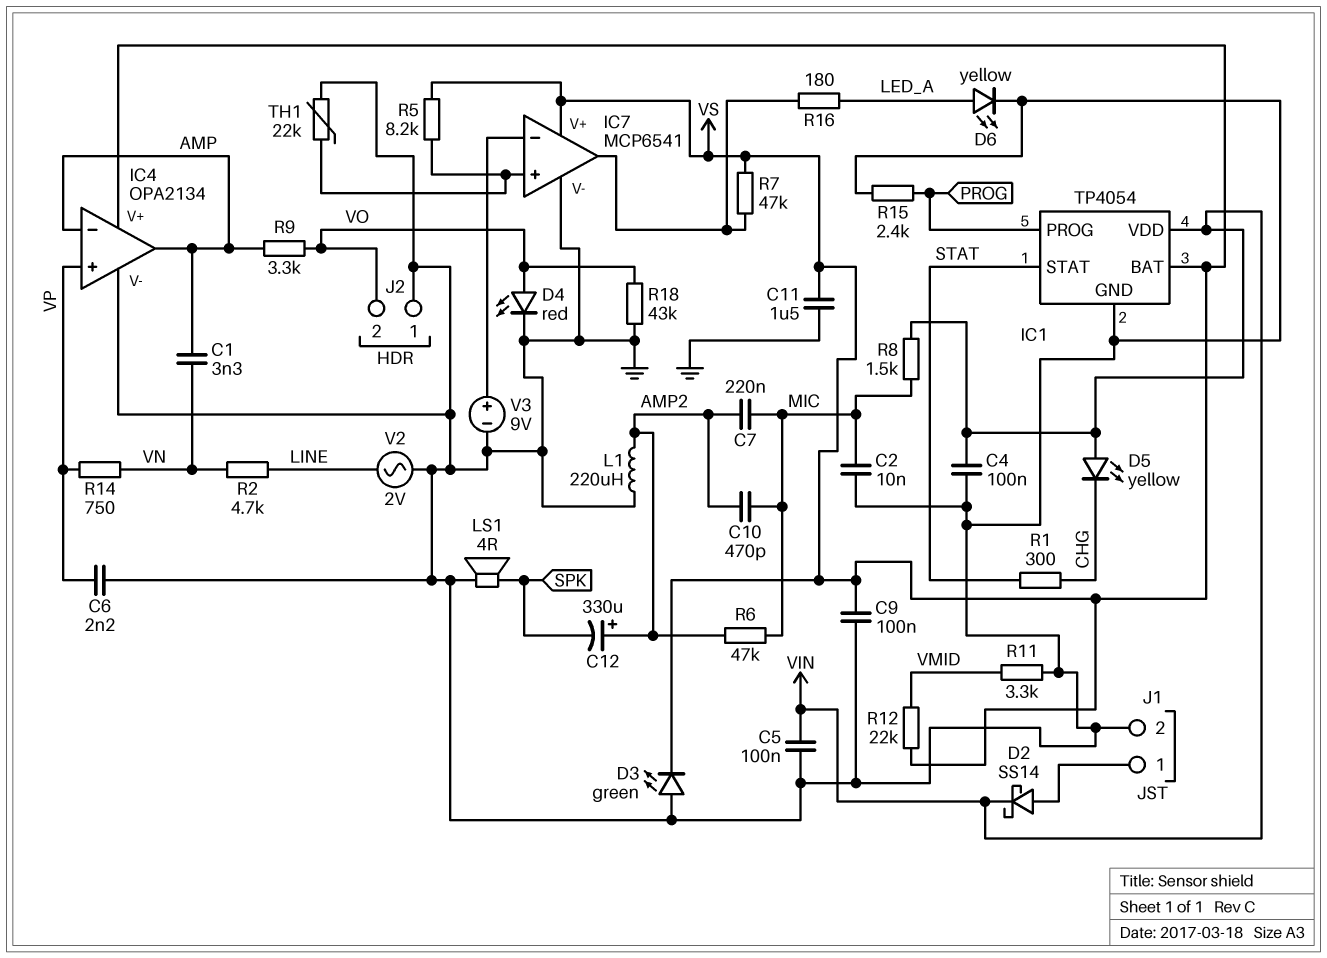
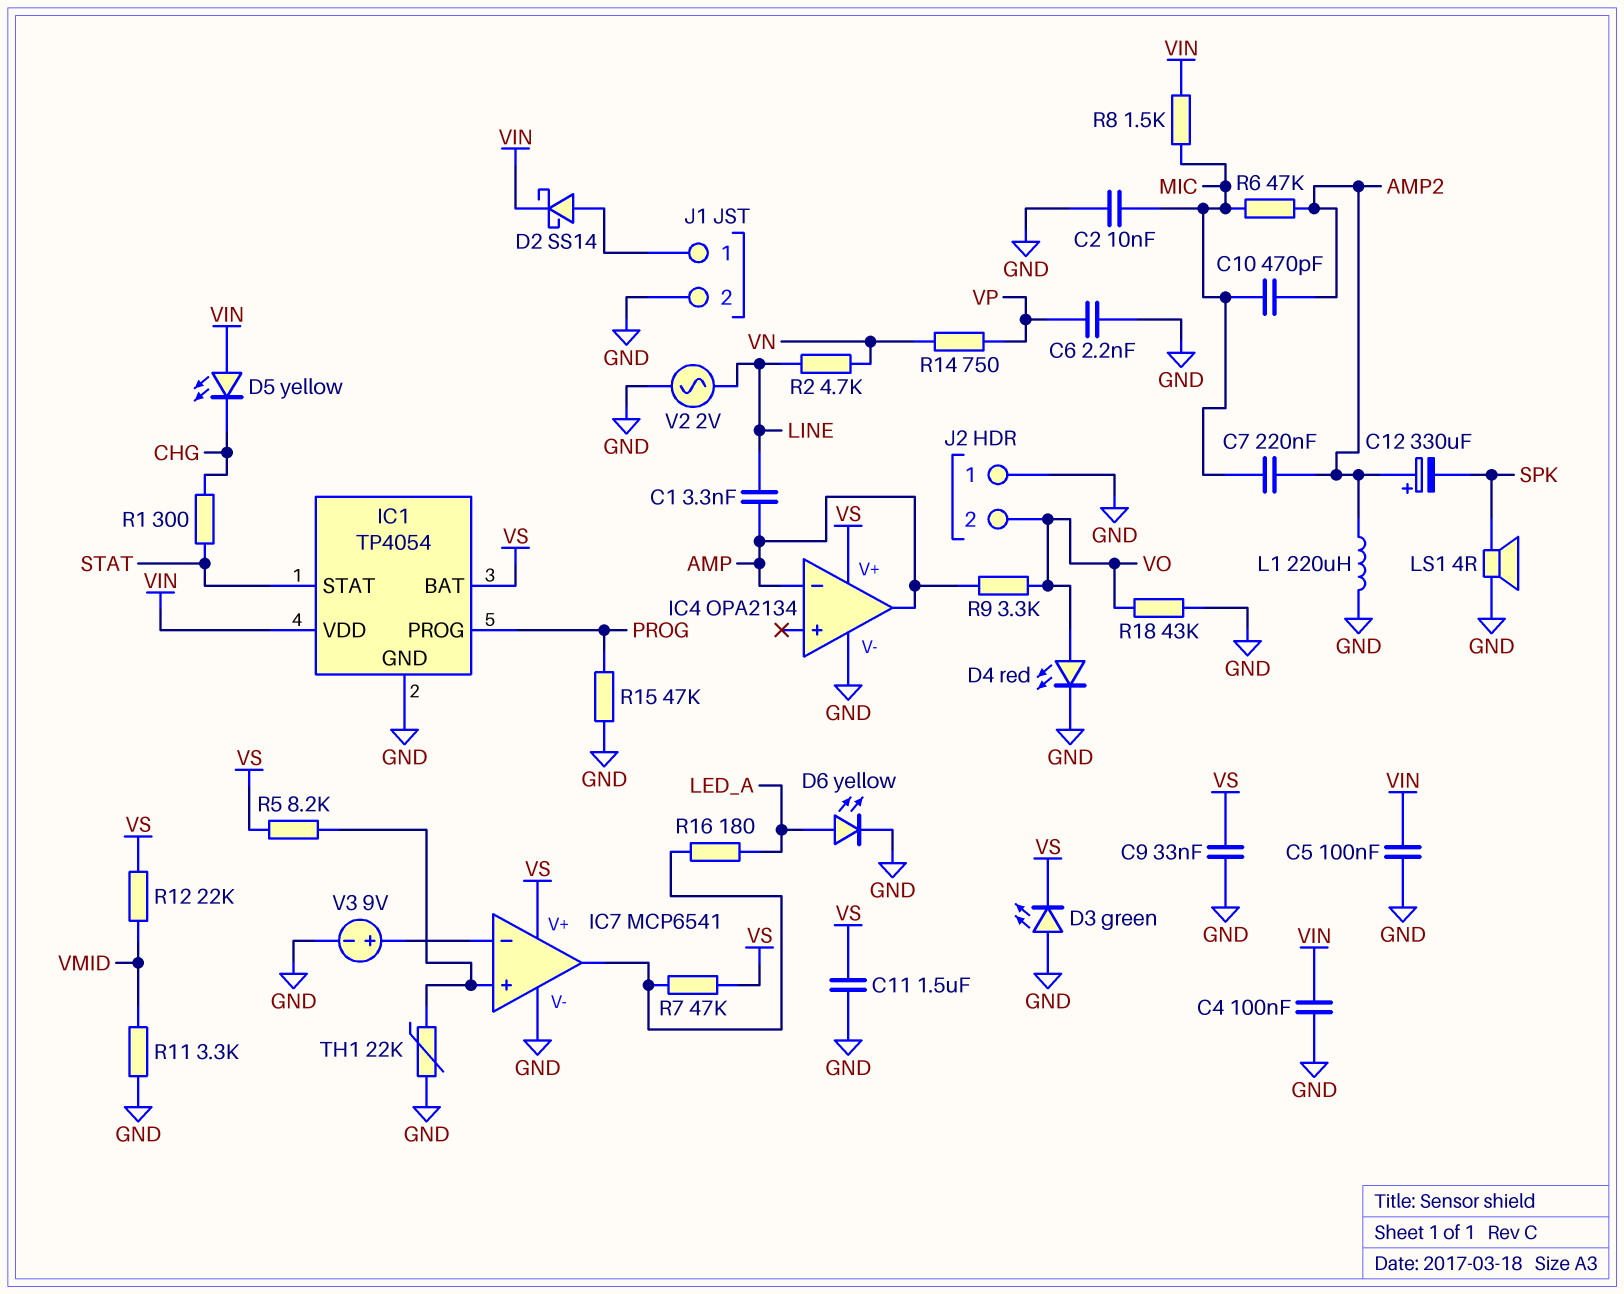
C1: 3.3nF (AMP, VN) -> 3.3nF (AMP, LINE)
C9: 100nF (GND, VS) -> 33nF (GND, VS)
IC4 pin in+: VP -> none
R15: 2.4k (GND, PROG) -> 47k (GND, PROG)

